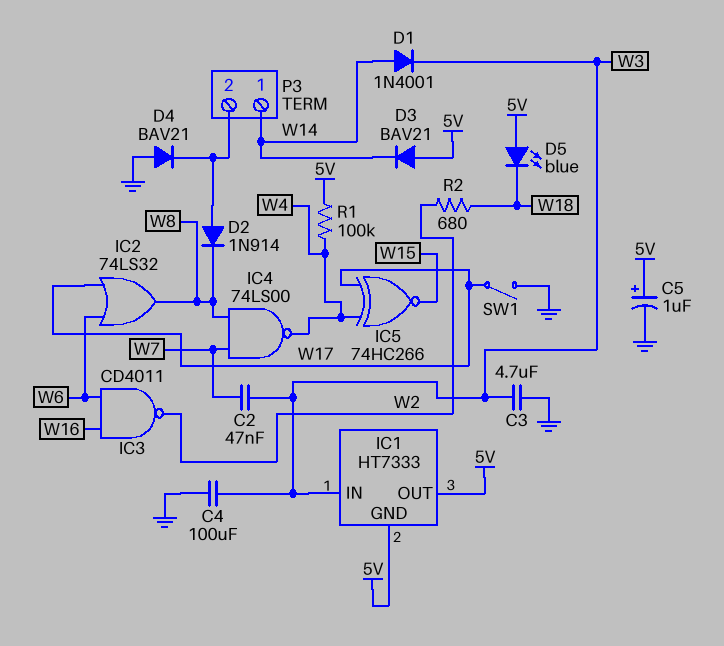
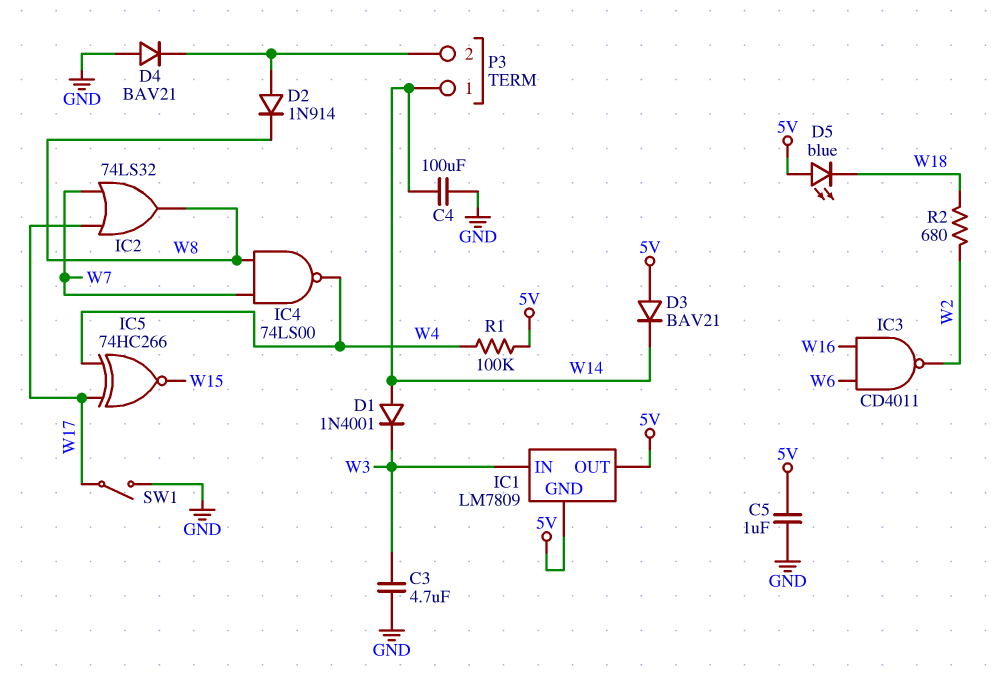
C2: 47nF (W3, W7) -> none
C4: 100uF (GND, W3) -> 100uF (GND, W14)
C5: 1uF (plus 5V, minus GND) -> 1uF (5V, GND)
IC1: HT7333 -> LM7809
IC2: OR 74LS32 (in W6, in W17, out W8) -> OR 74LS32 (in W7, in W17, out W8)

